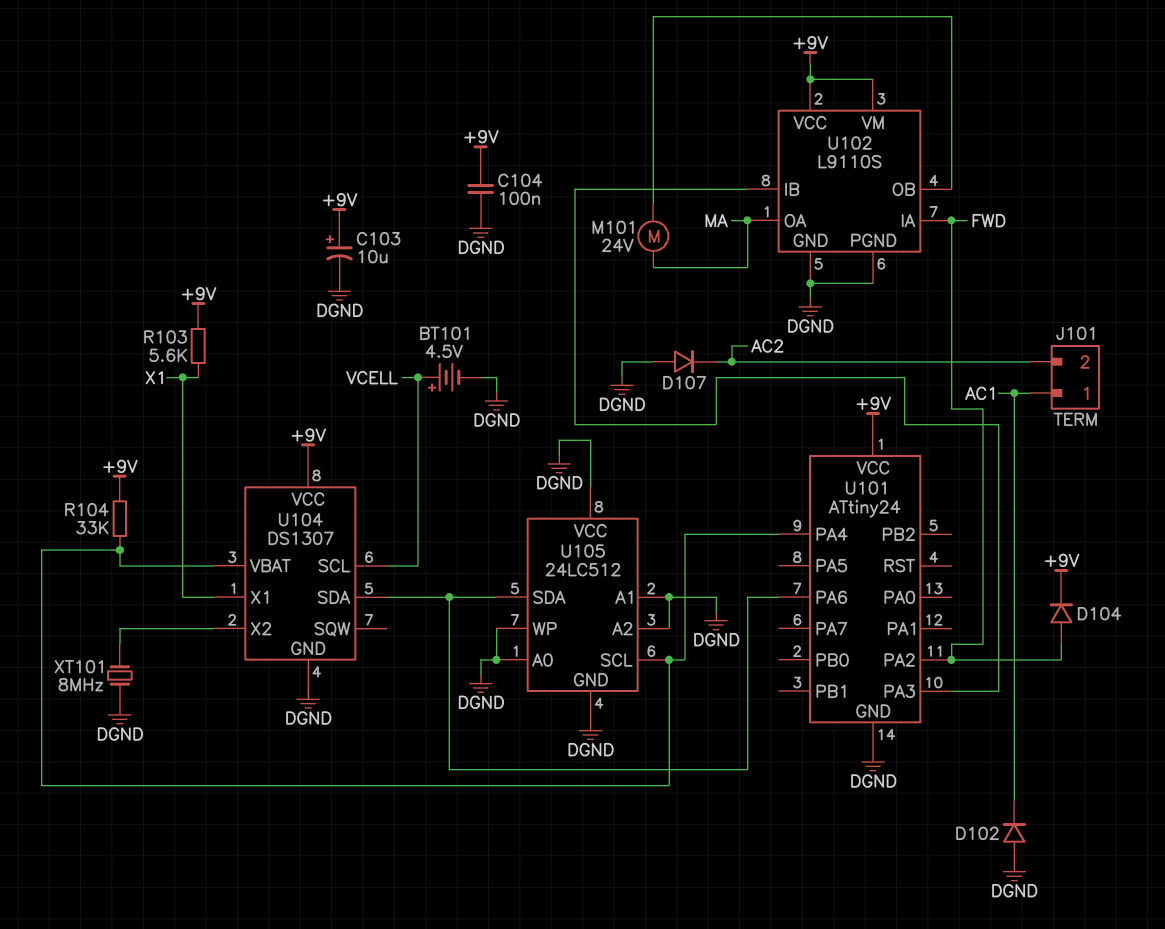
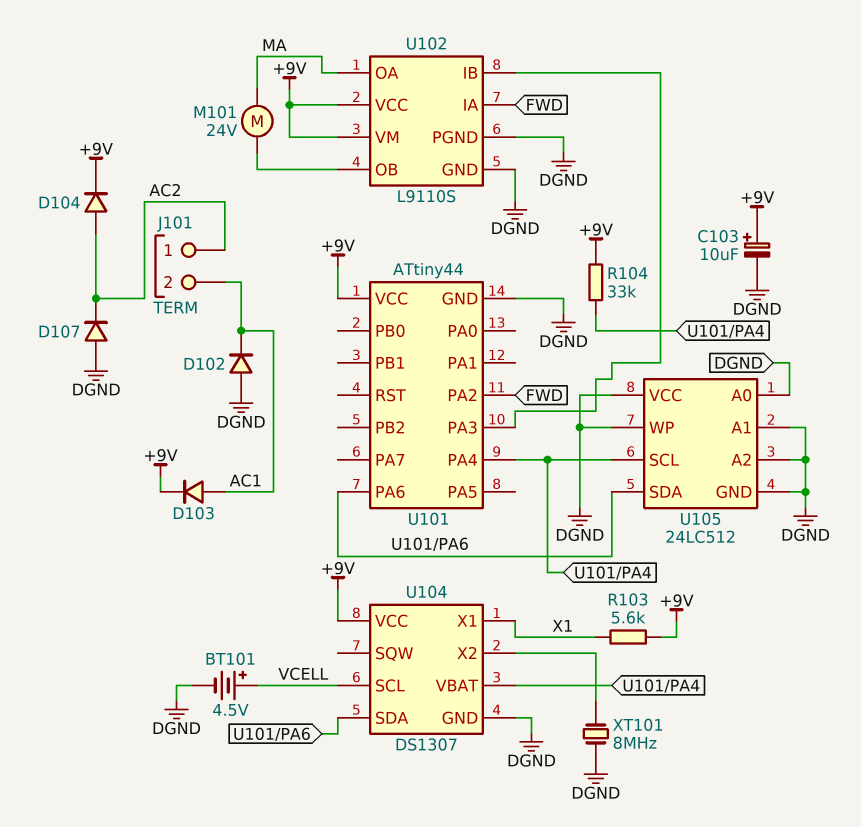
C104: 100nF (+9V, DGND) -> none
D103: none -> diode (A AC1, K +9V)
D104: diode (A FWD, K +9V) -> diode (A AC2, K +9V)
J101 pin 1: AC1 -> AC2
J101 pin 2: AC2 -> AC1
U101: ATtiny24 -> ATtiny44

